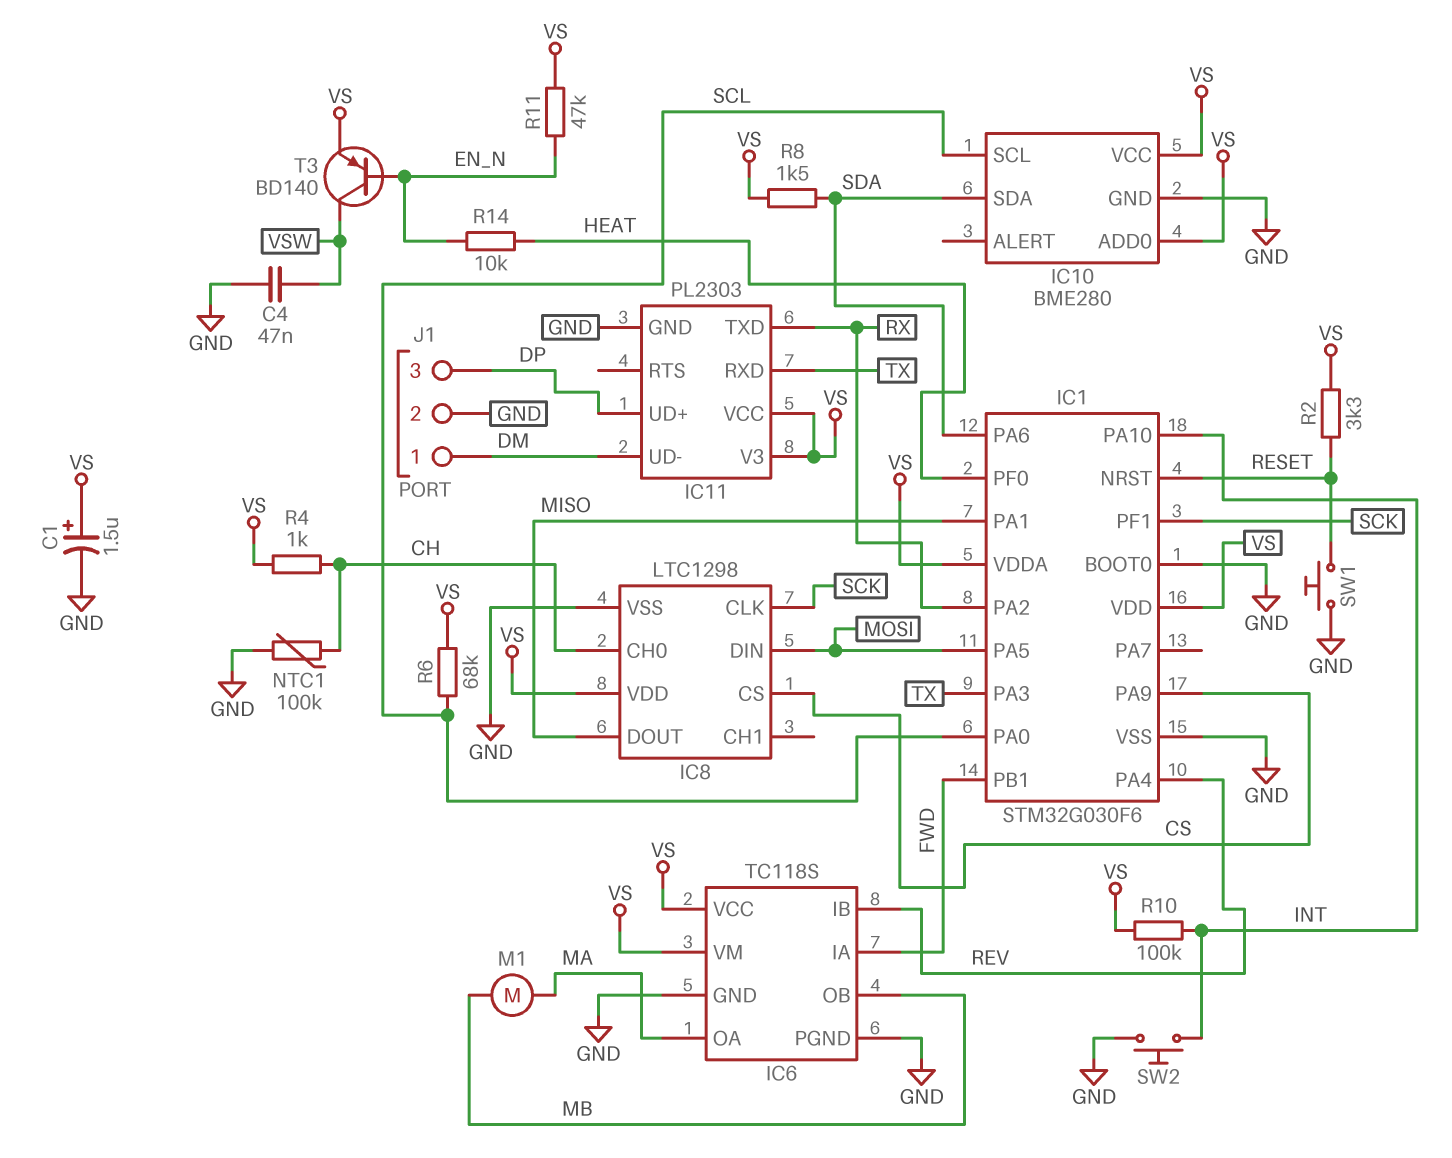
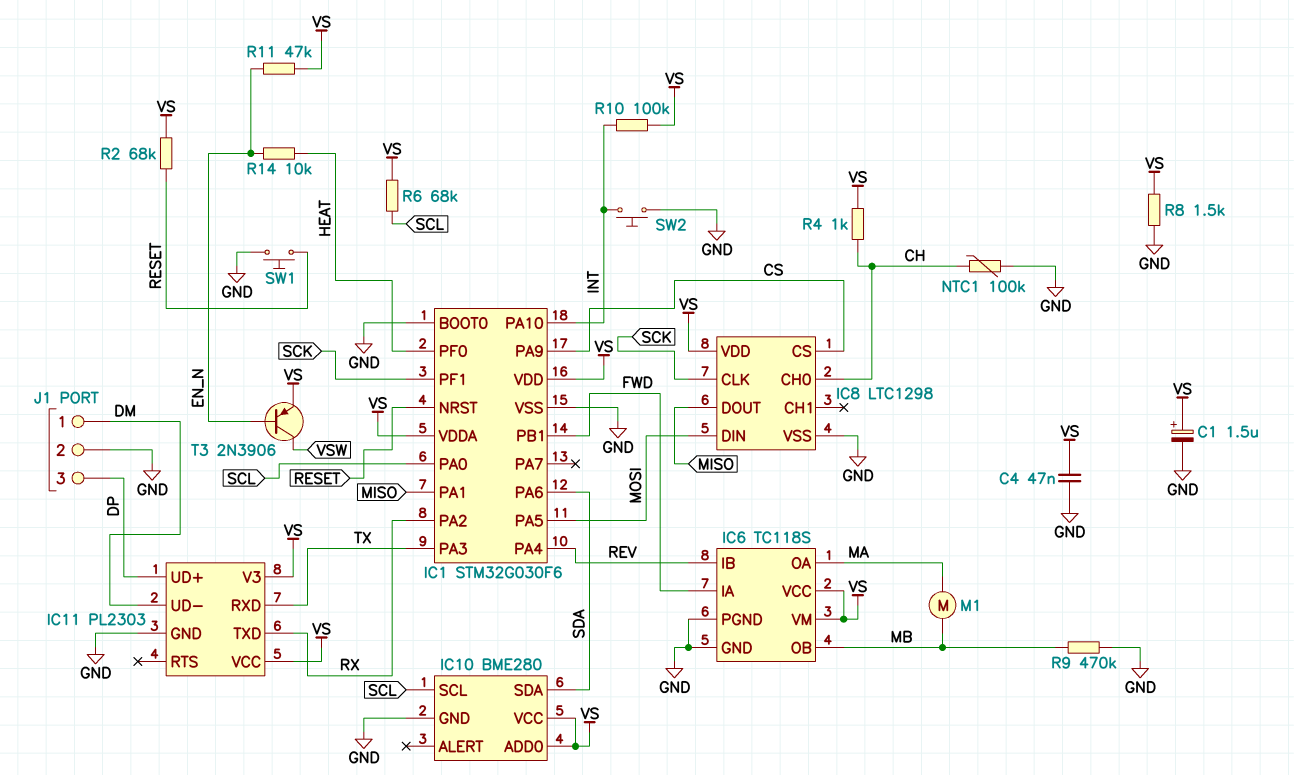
C4: 47nF (GND, VSW) -> 47nF (GND, VS)
R2: 3.3k (RESET, VS) -> 68k (RESET, VS)
R8: 1.5k (SDA, VS) -> 1.5k (GND, VS)
R9: none -> 470k (GND, MB)
T3: PNP BD140 (B EN_N, C VSW, E VS) -> PNP 2N3906 (B EN_N, C VSW, E VS)

